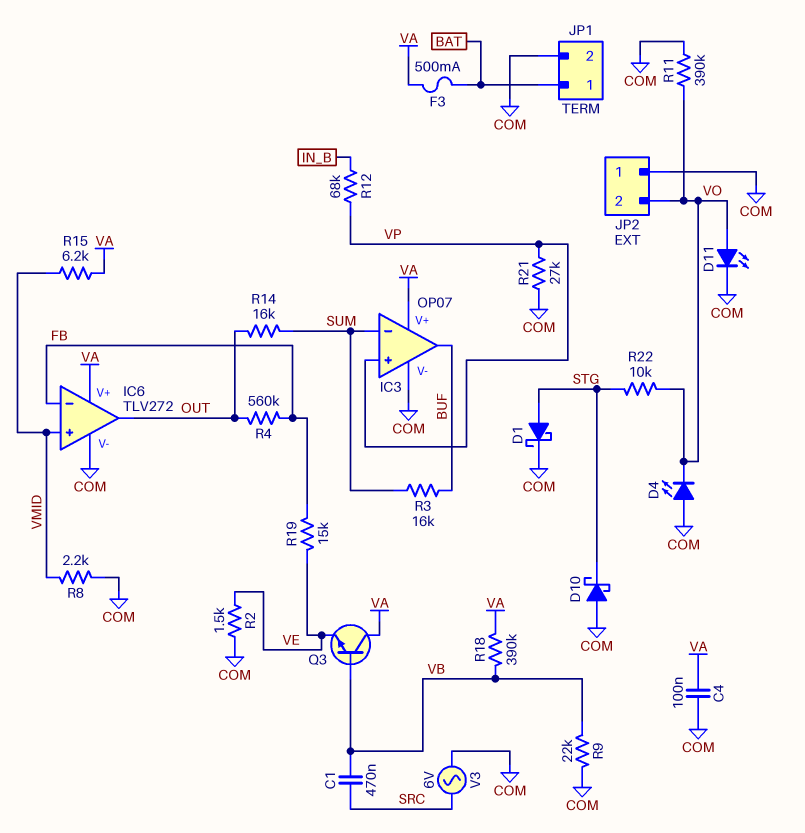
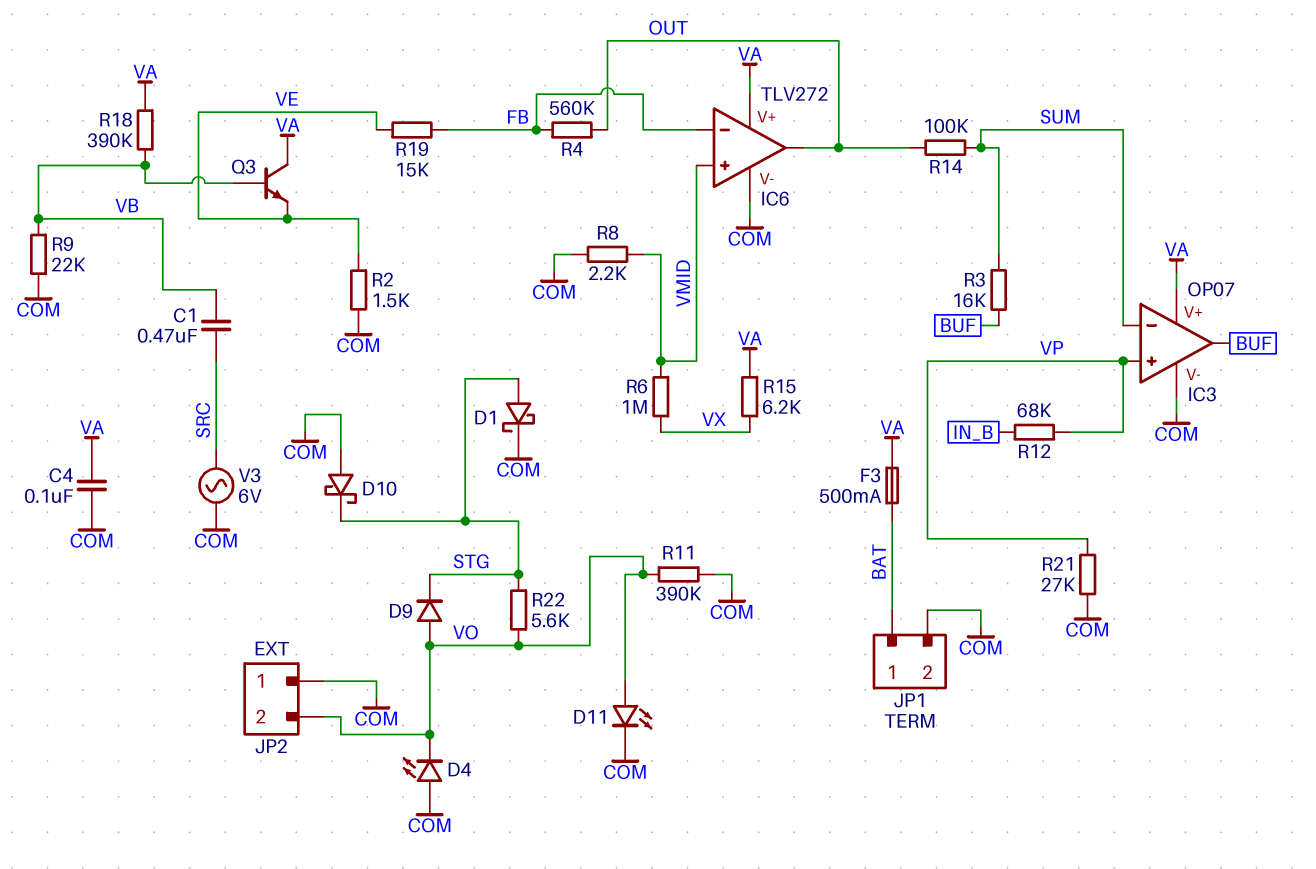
D9: none -> diode (A VO, K STG)
R6: none -> 1M (VMID, VX)
R14: 16k (OUT, SUM) -> 100k (OUT, SUM)
R15: 6.2k (VA, VMID) -> 6.2k (VA, VX)
R22: 10k (STG, VO) -> 5.6k (STG, VO)

